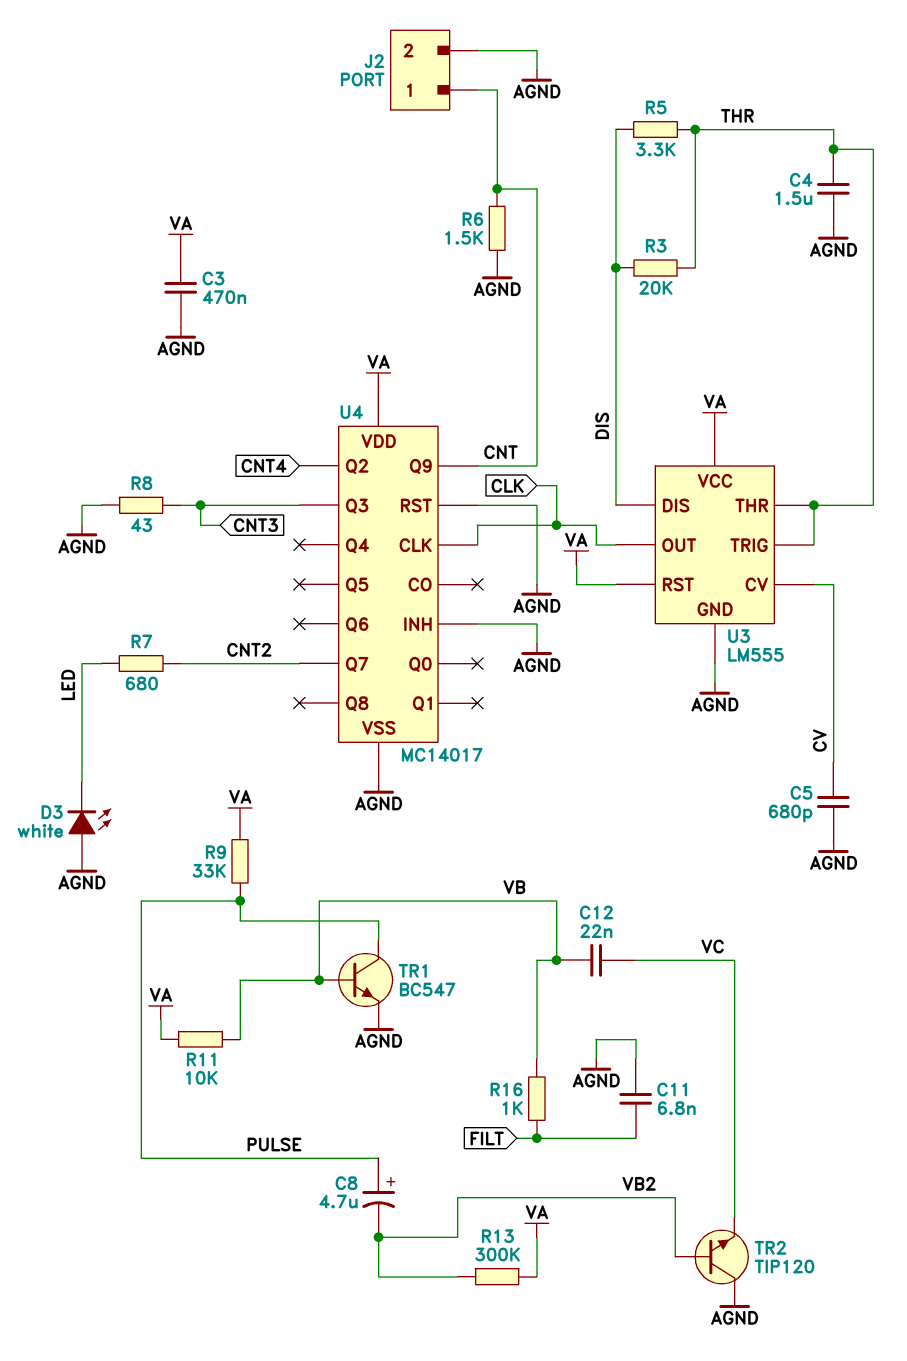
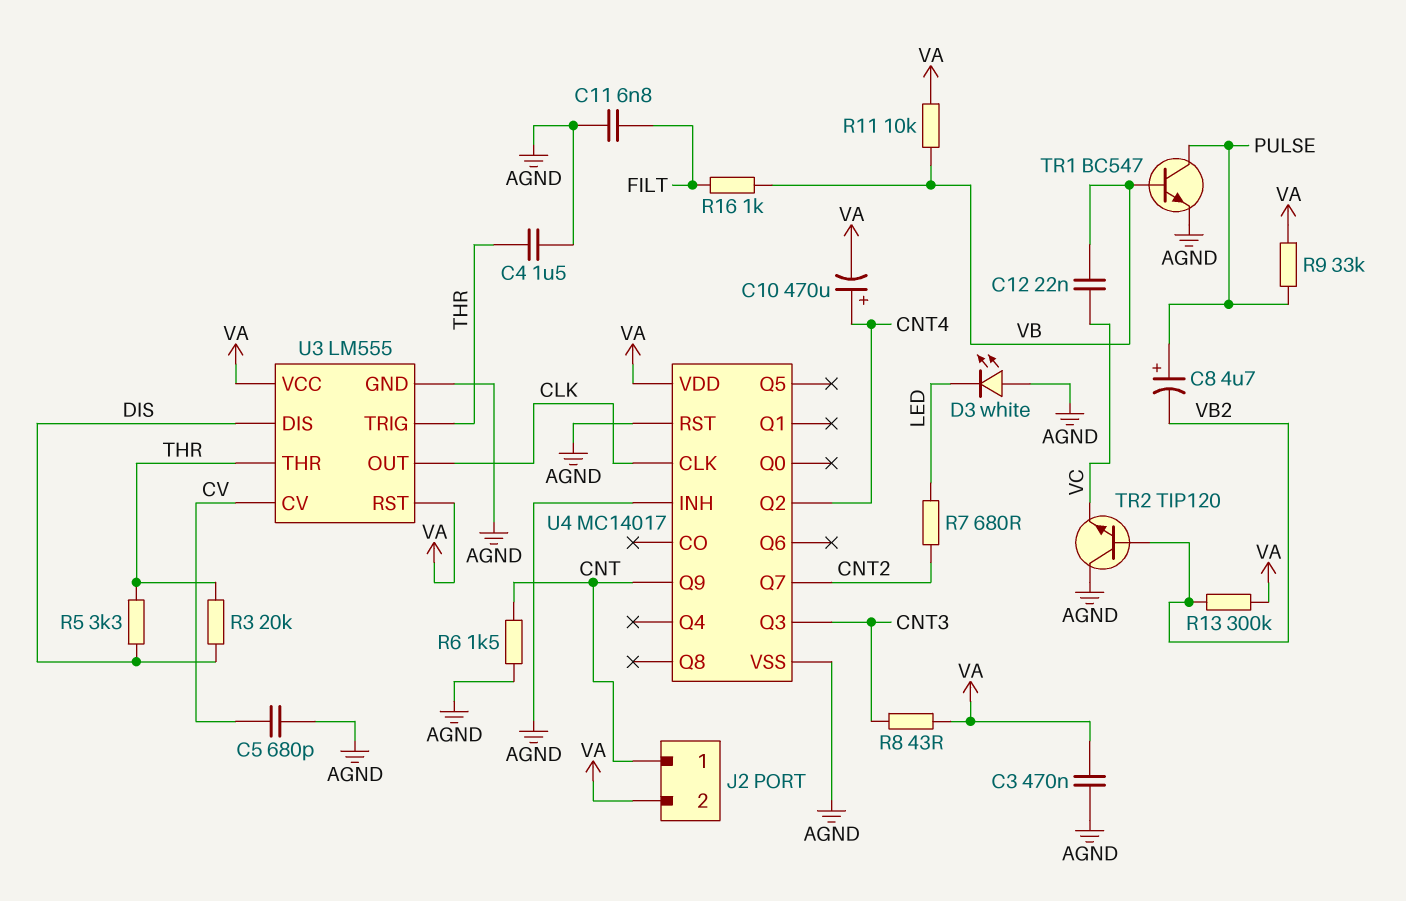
C10: none -> 470uF (plus CNT4, minus VA)
J2 pin 2: AGND -> VA
R8: 43 (AGND, CNT3) -> 43 (CNT3, VA)

